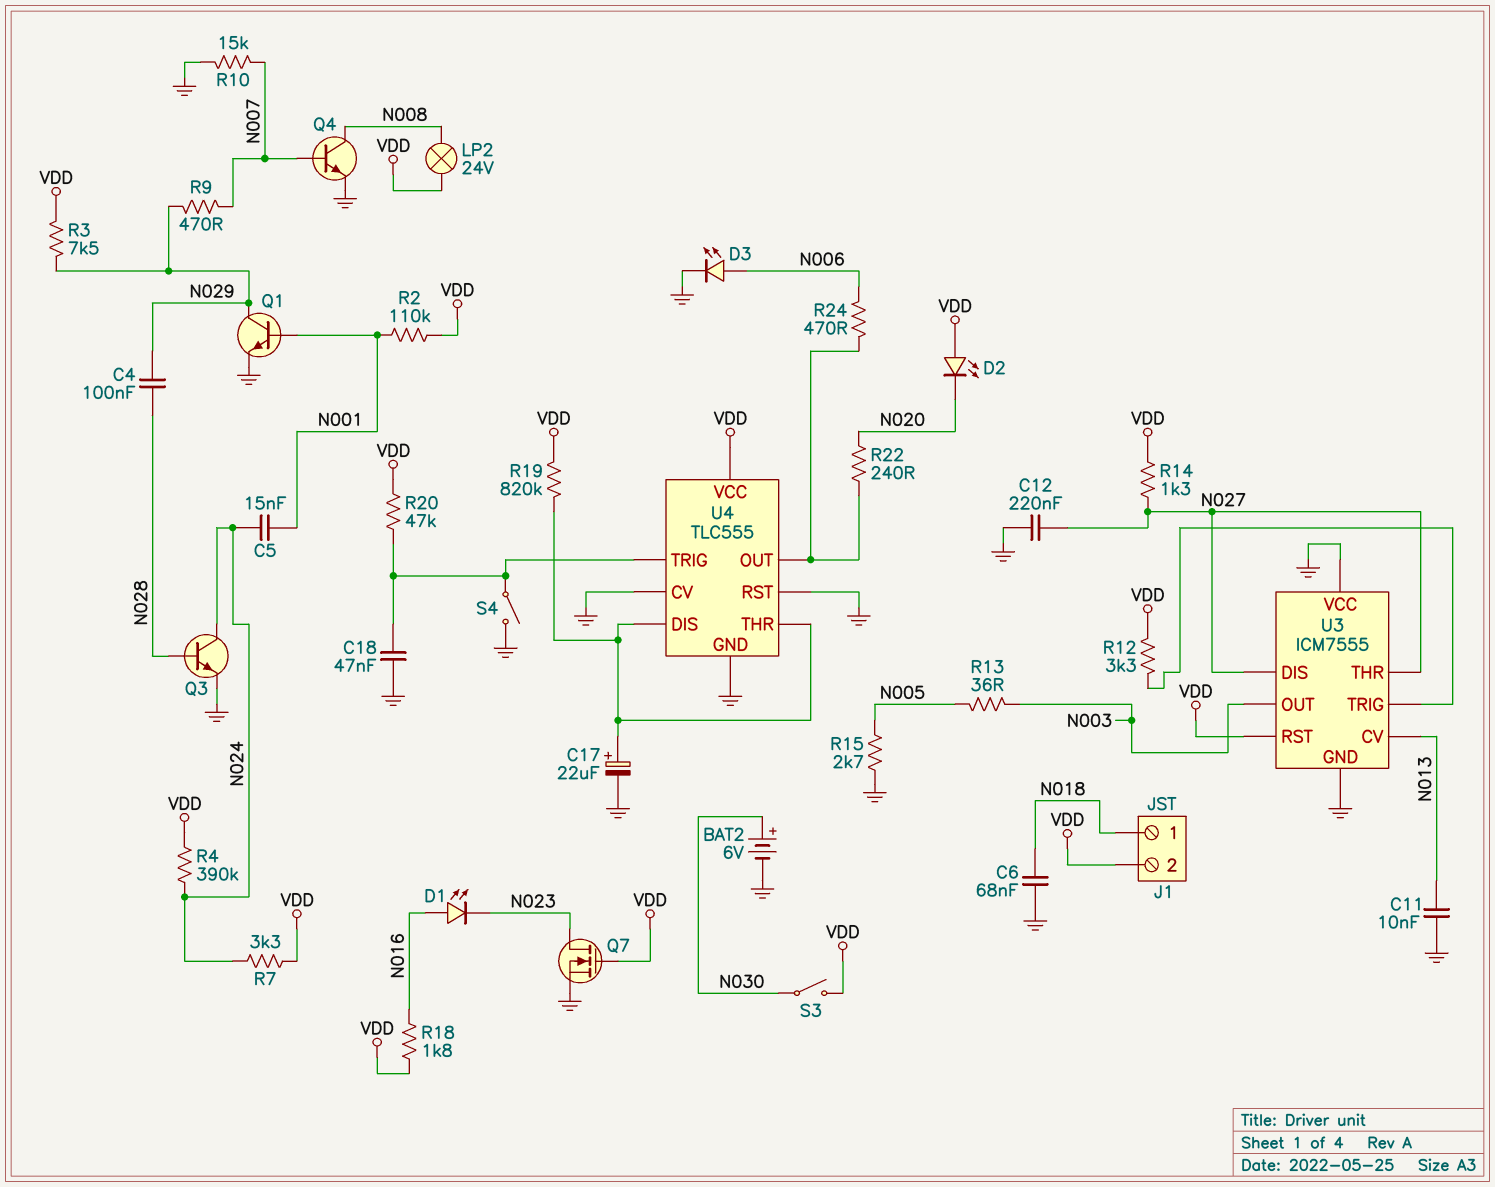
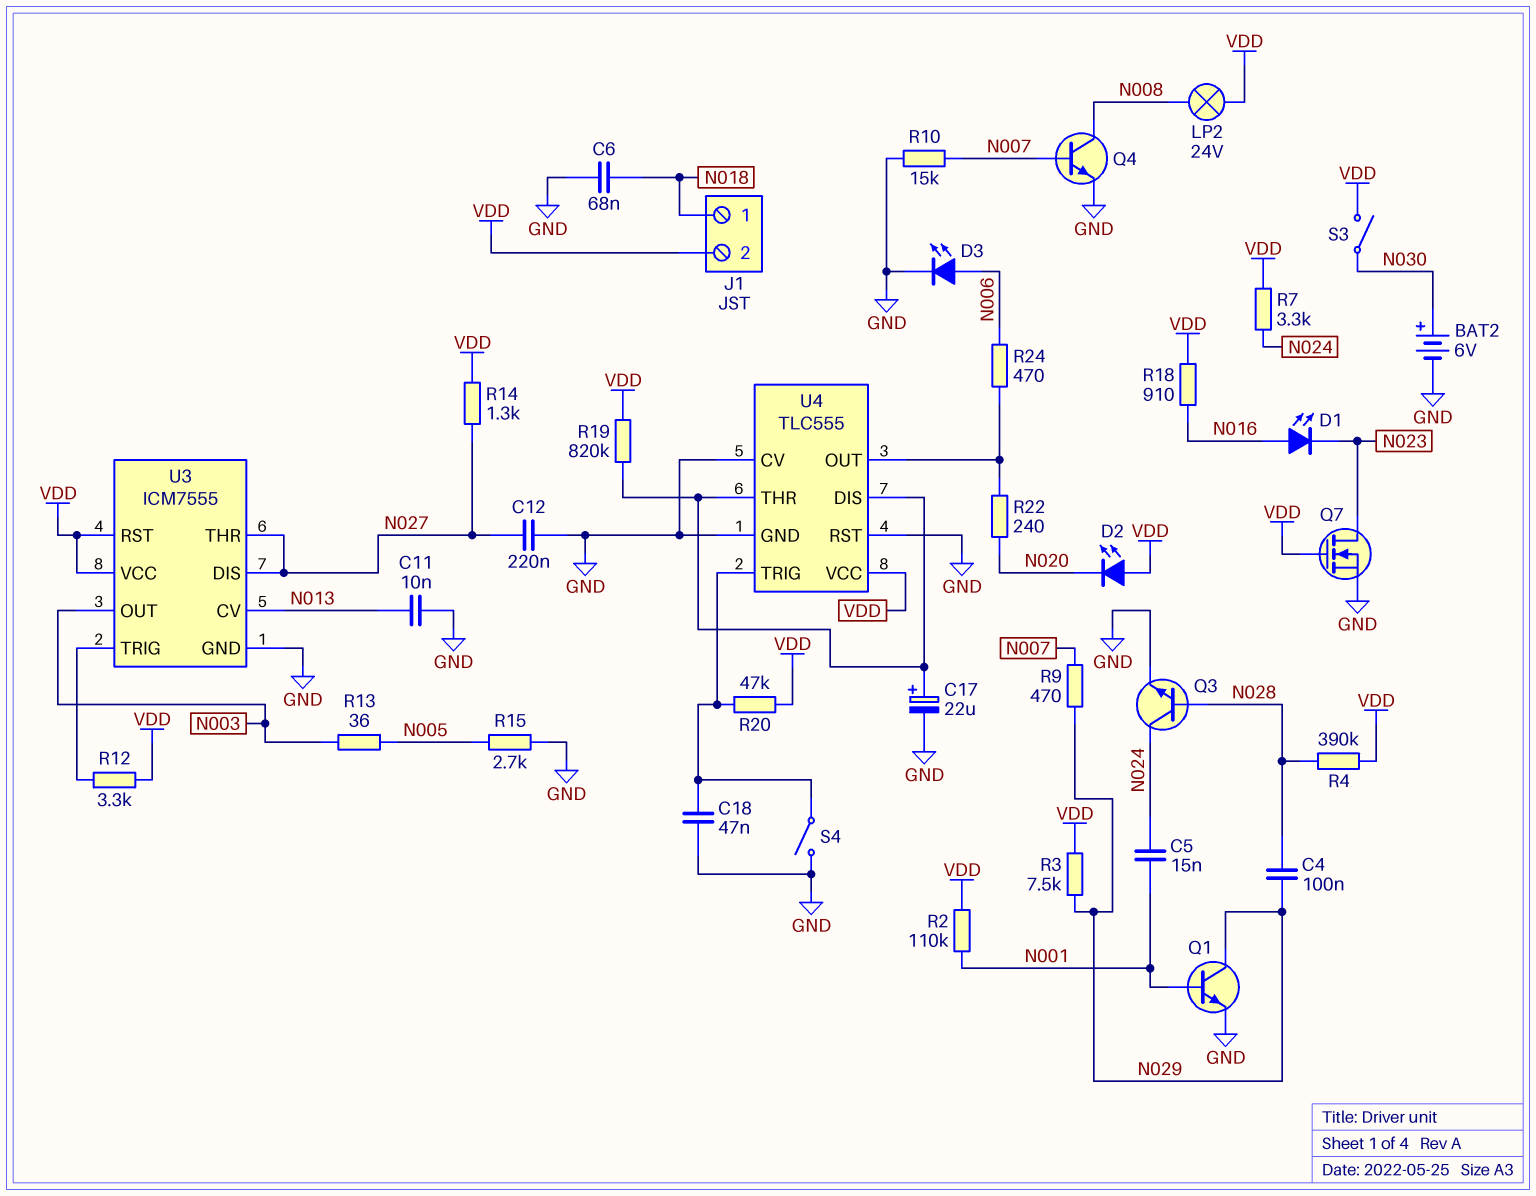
R4: 390k (N024, VDD) -> 390k (N028, VDD)
R18: 1.8k (N016, VDD) -> 910 (N016, VDD)
U3 pin VCC: GND -> VDD

